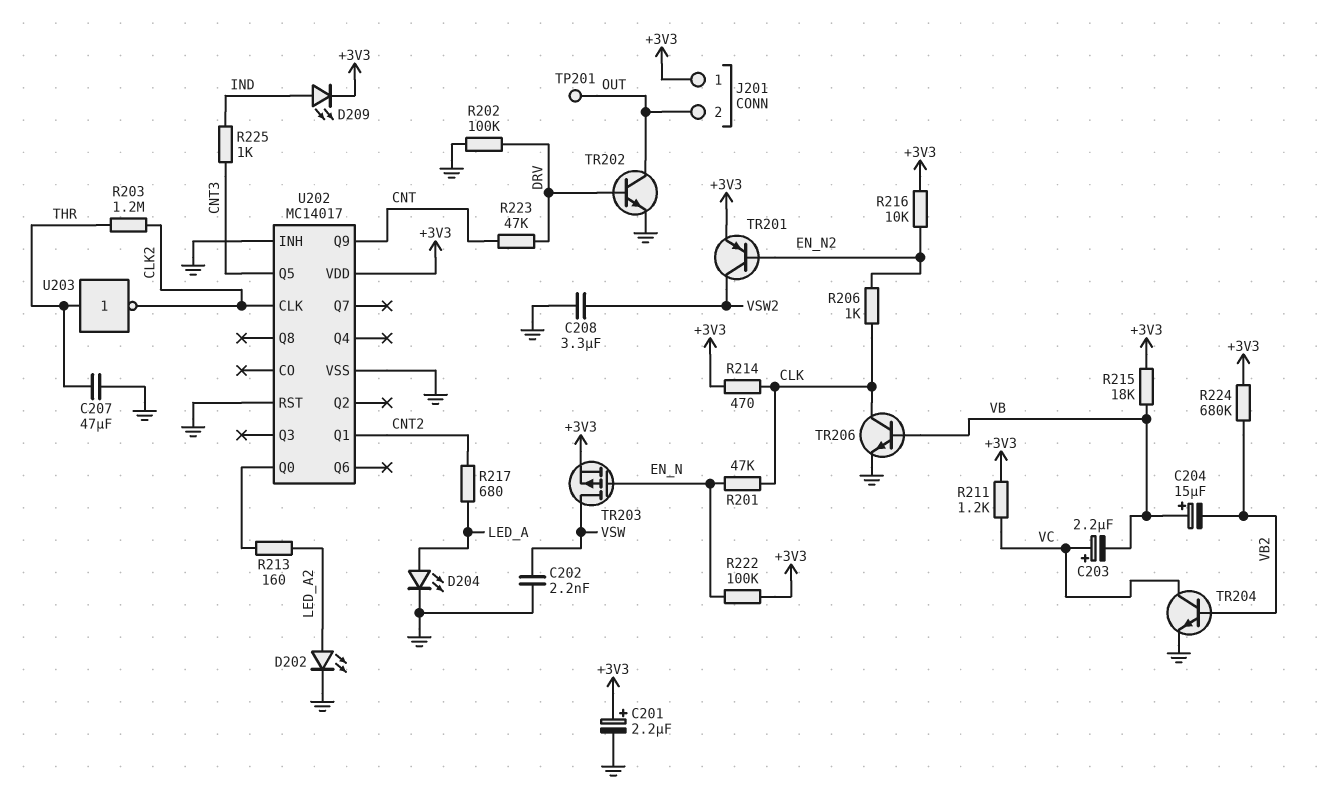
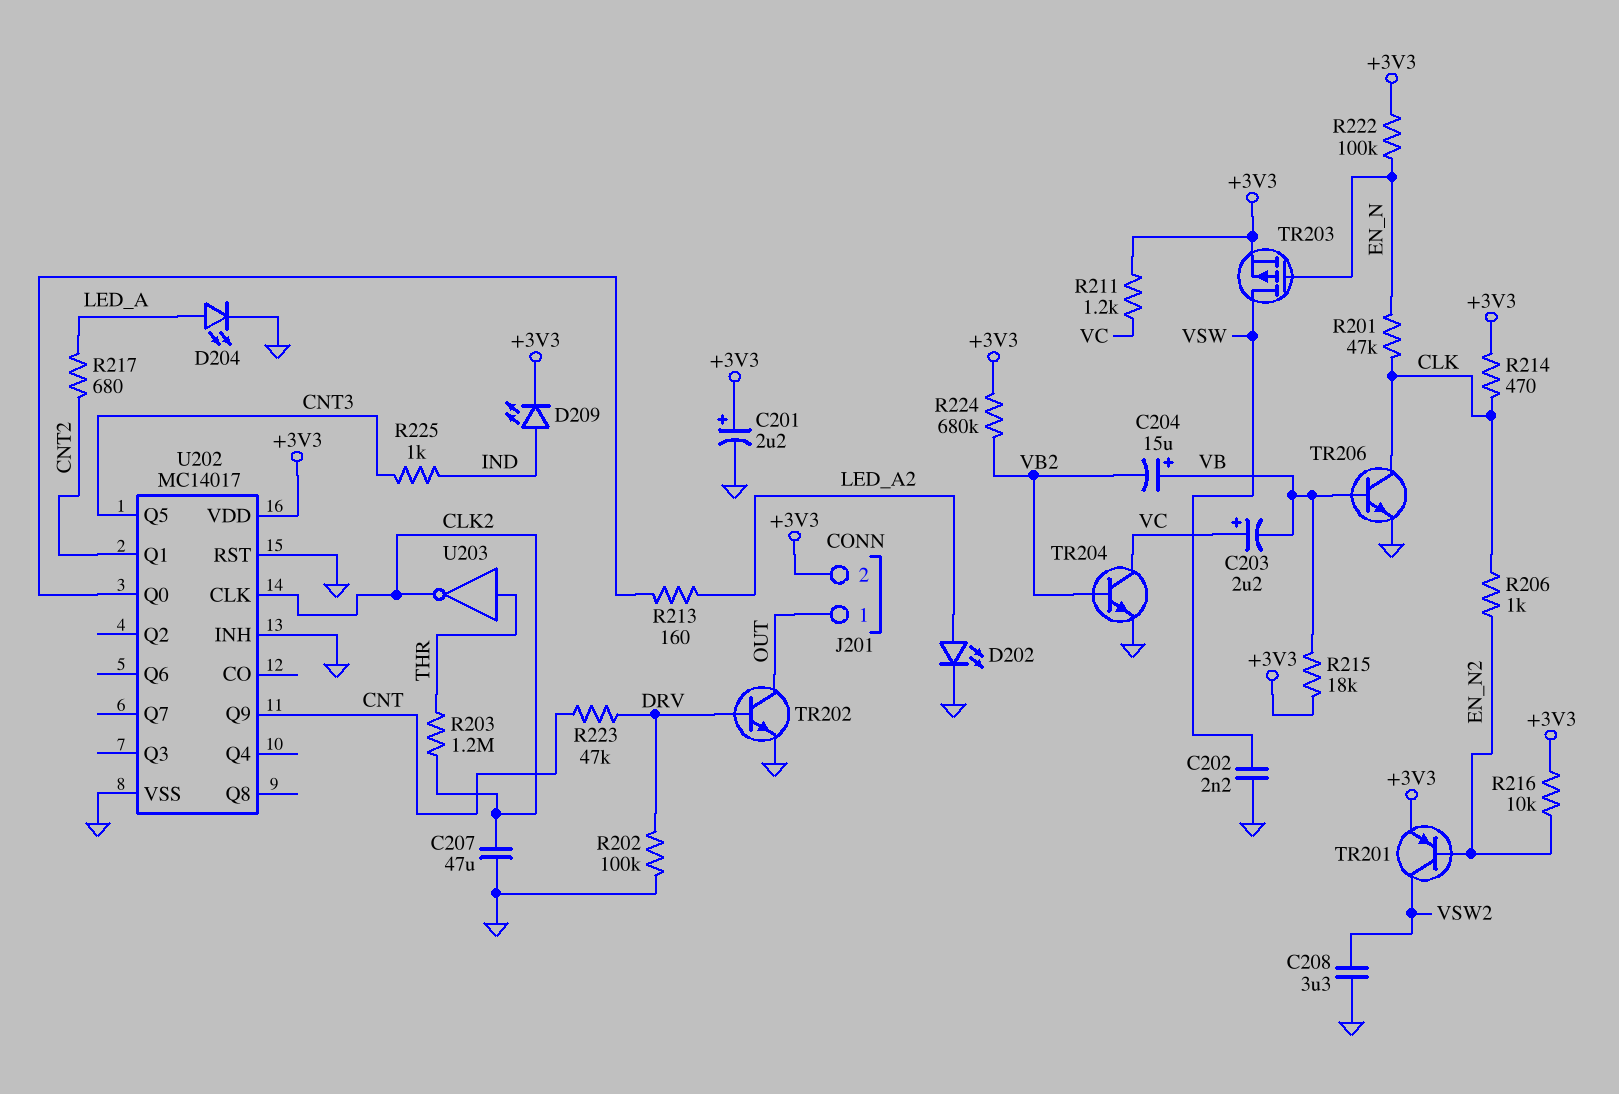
C207: 47uF (GND, THR) -> 47uF (CLK2, GND)
J201 pin 1: +3V3 -> OUT
J201 pin 2: OUT -> +3V3
TP201: test point (OUT) -> none

